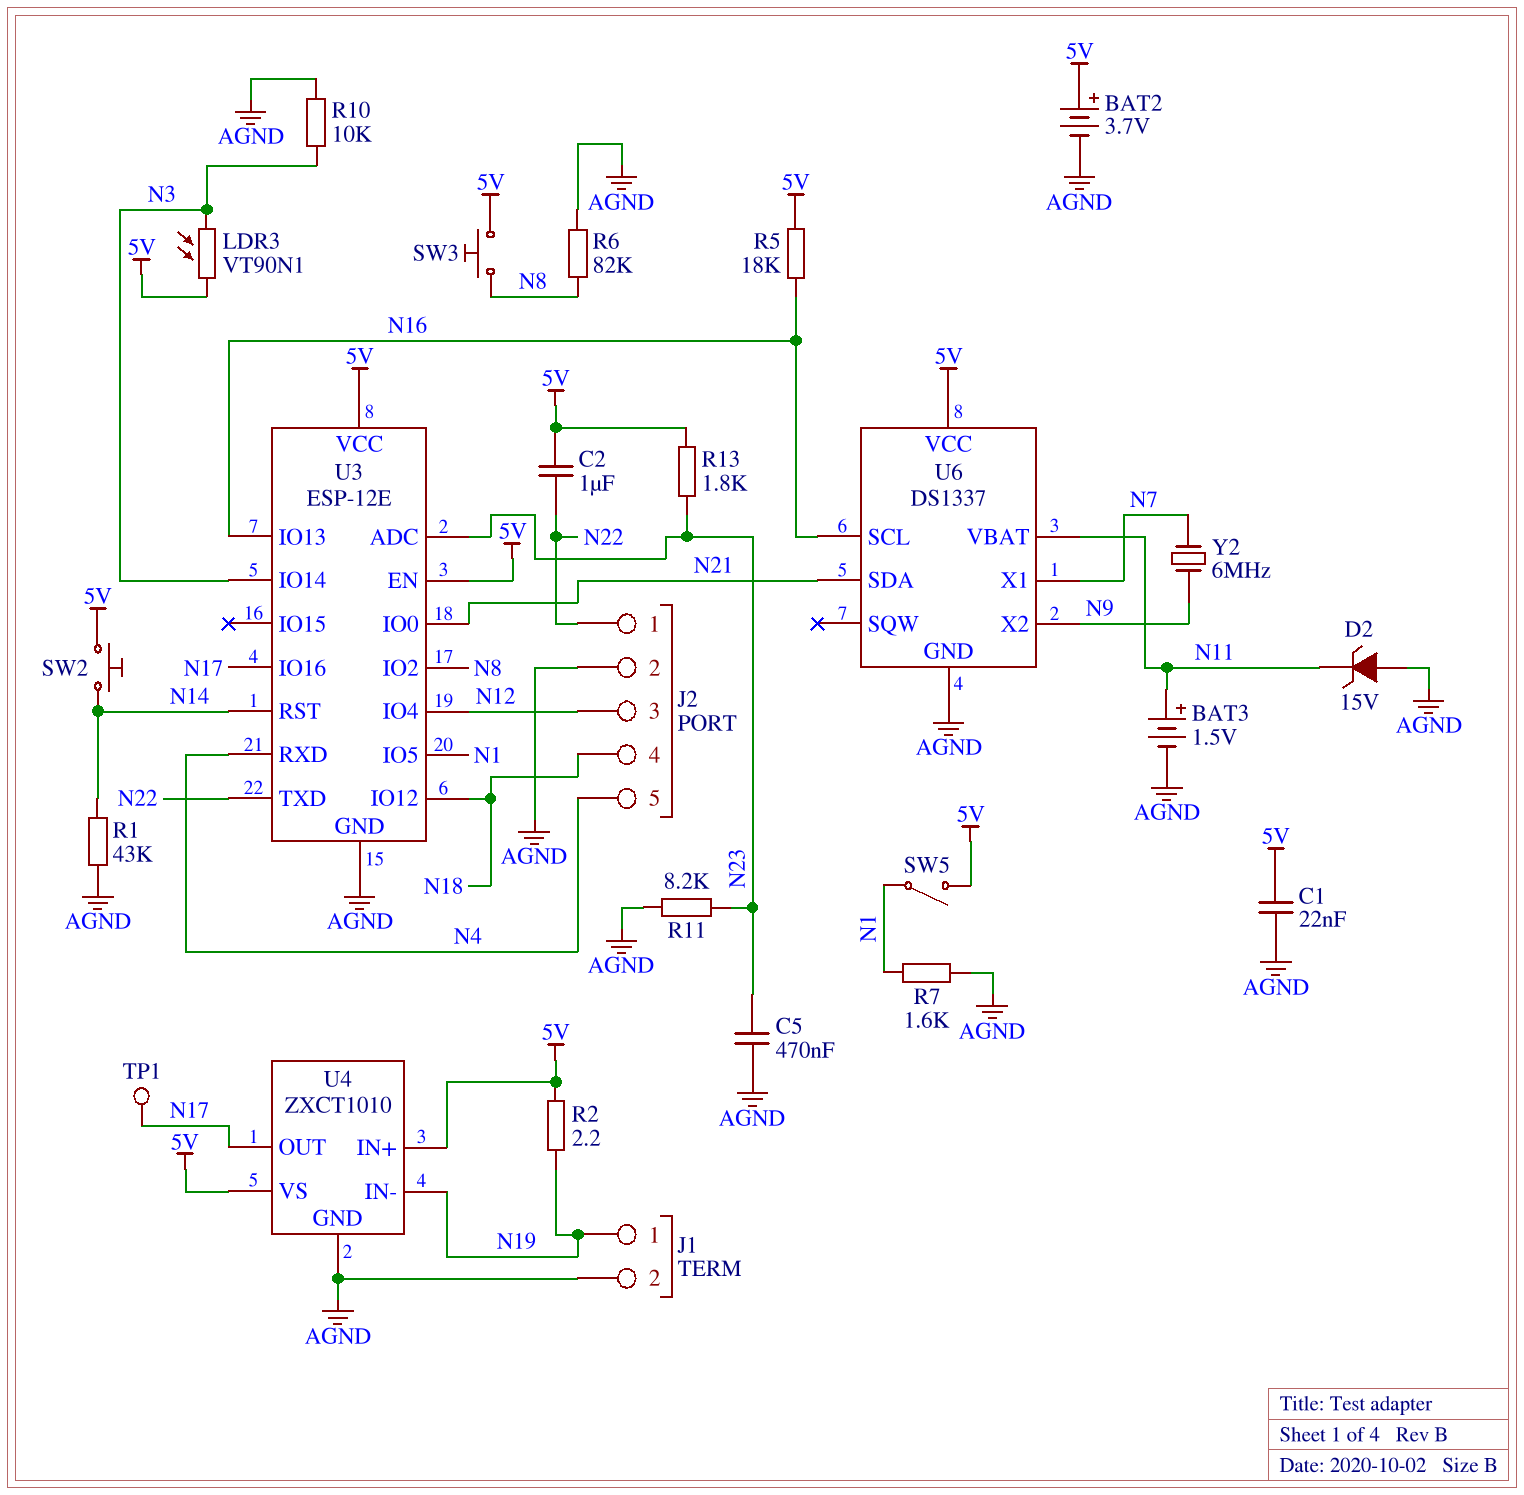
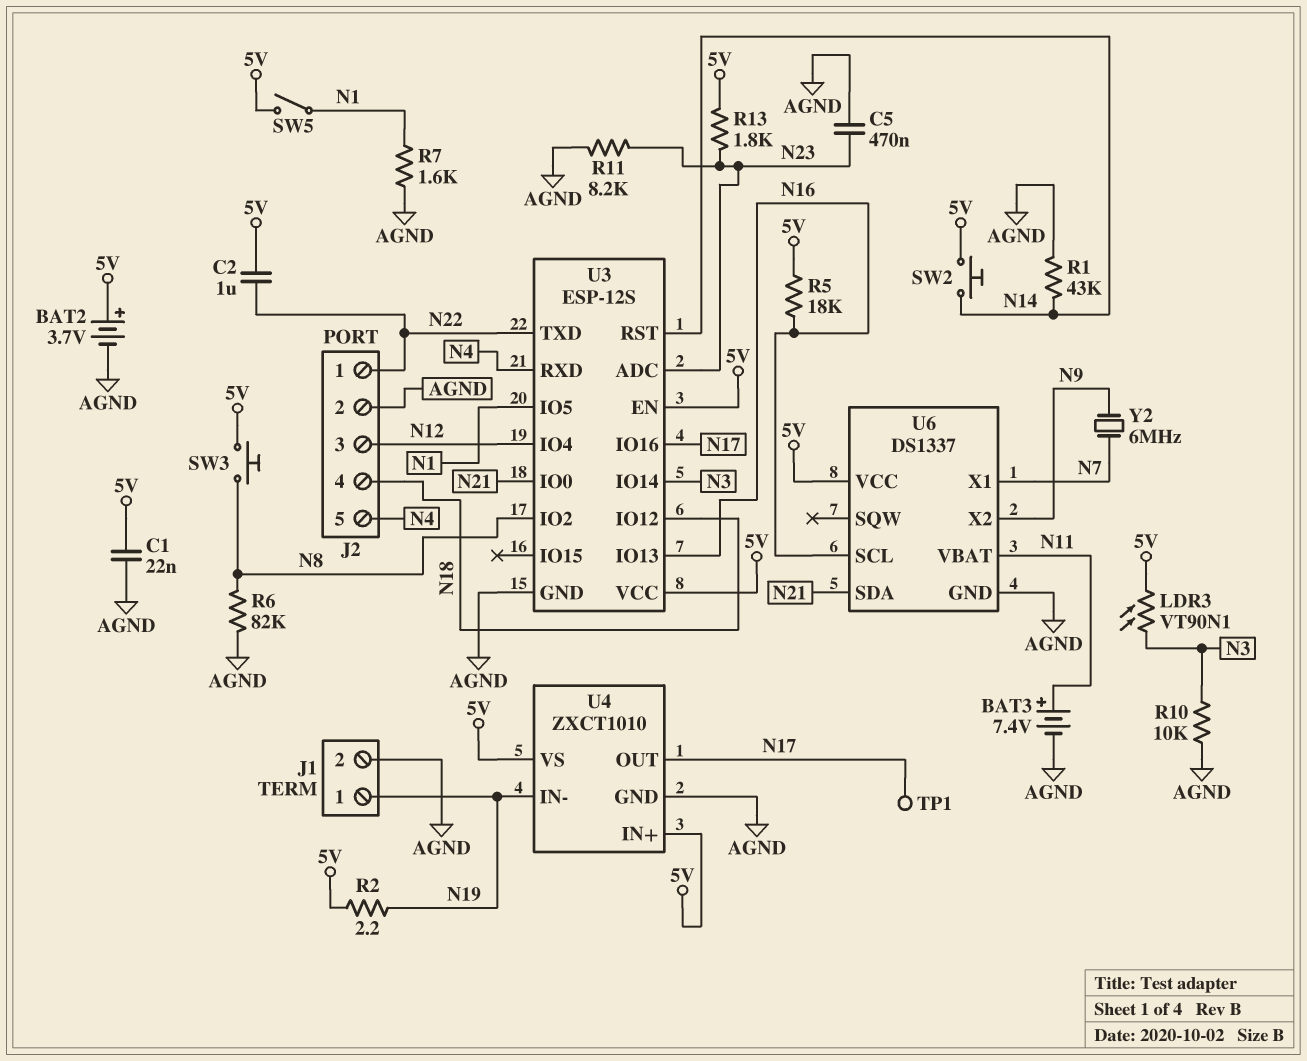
BAT3: 1.5V (plus N11, minus AGND) -> 7.4V (plus N11, minus AGND)
D2: zener 15V (A AGND, K N11) -> none
U3: ESP-12E -> ESP-12S

